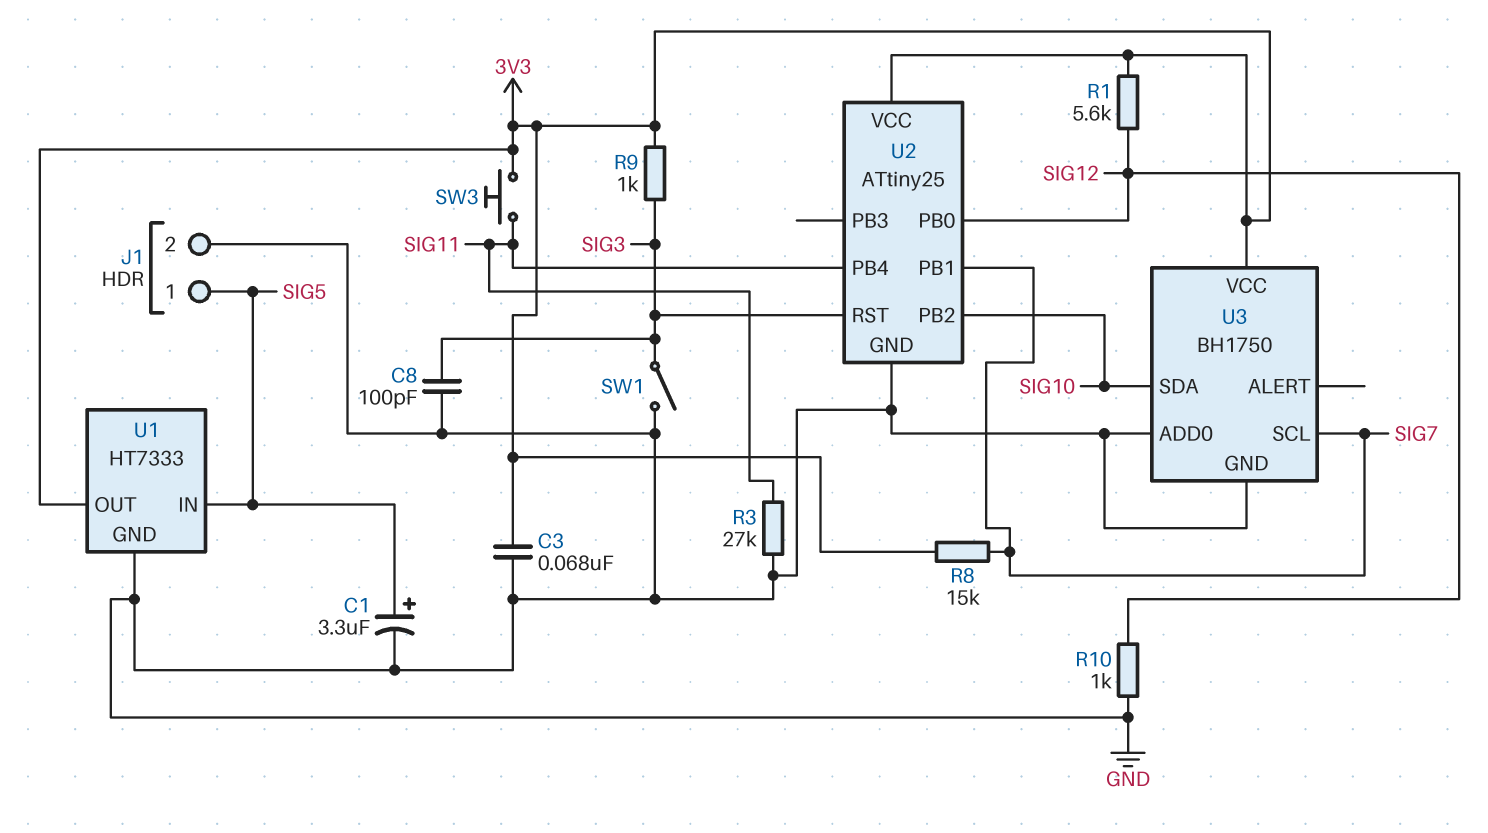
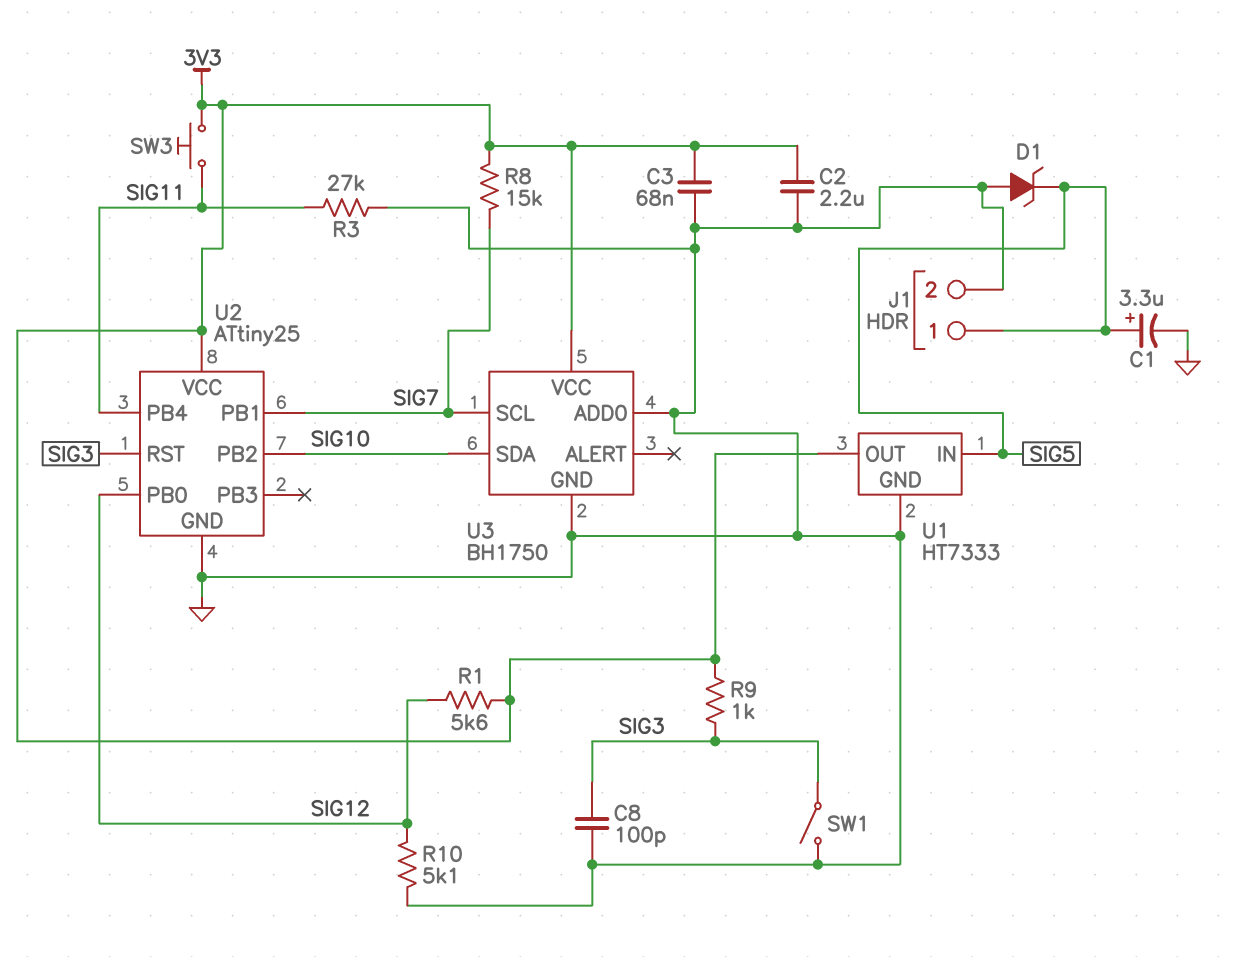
C2: none -> 2.2uF (3V3, GND)
D1: none -> zener (A GND, K SIG5)
R10: 1k (GND, SIG12) -> 5.1k (GND, SIG12)

